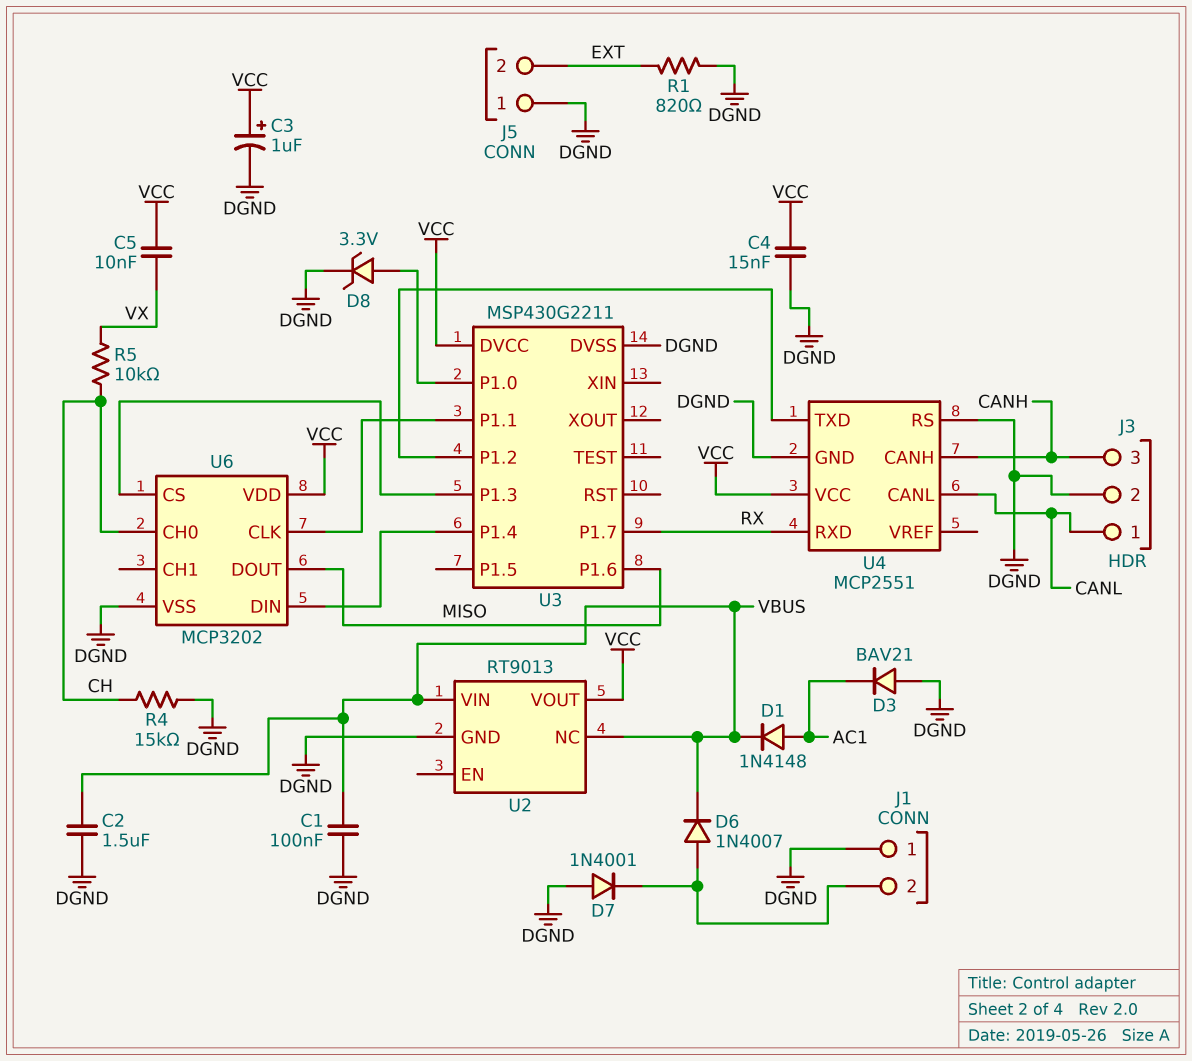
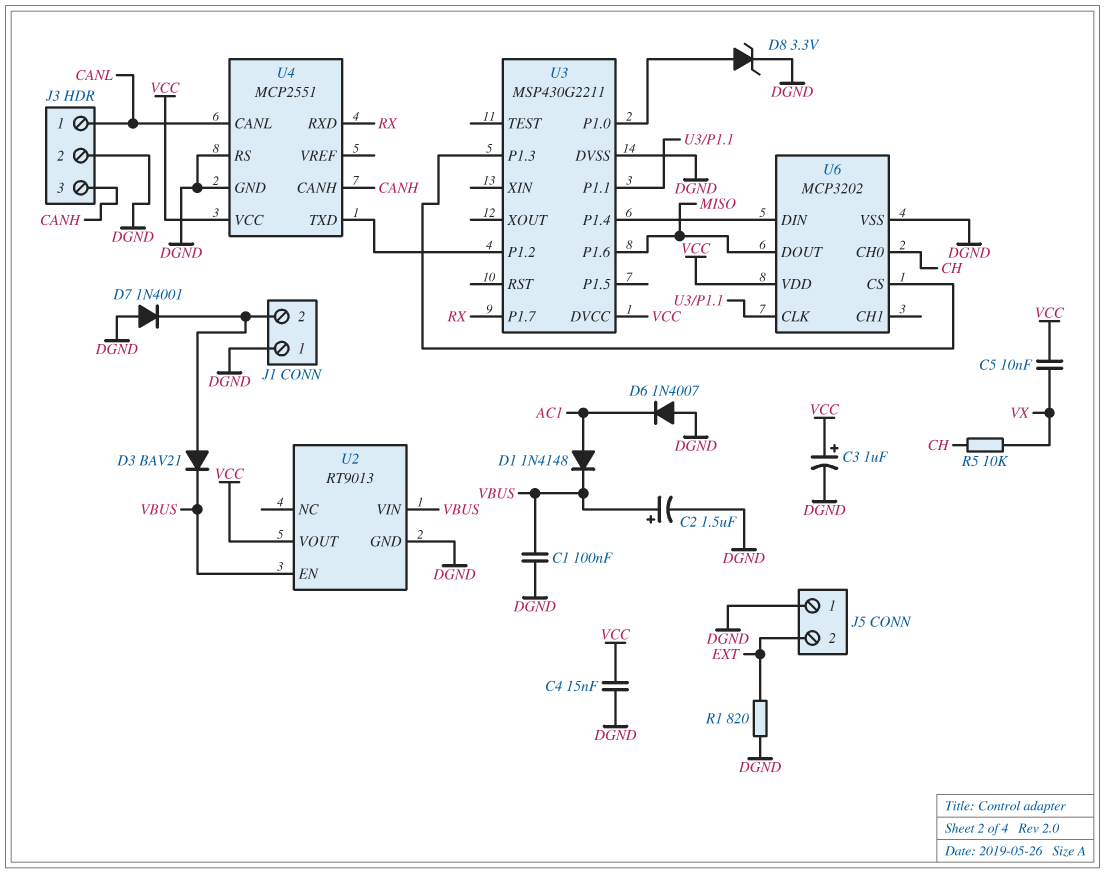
C2: 1.5uF (DGND, VBUS) -> 1.5uF (plus VBUS, minus DGND)
D3: diode BAV21 (A DGND, K AC1) -> diode BAV21 (A J1/2, K VBUS)
D6: diode 1N4007 (A J1/2, K VBUS) -> diode 1N4007 (A DGND, K AC1)
R4: 15k (CH, DGND) -> none
U2 pin EN: none -> VBUS
U2 pin NC: VBUS -> none

